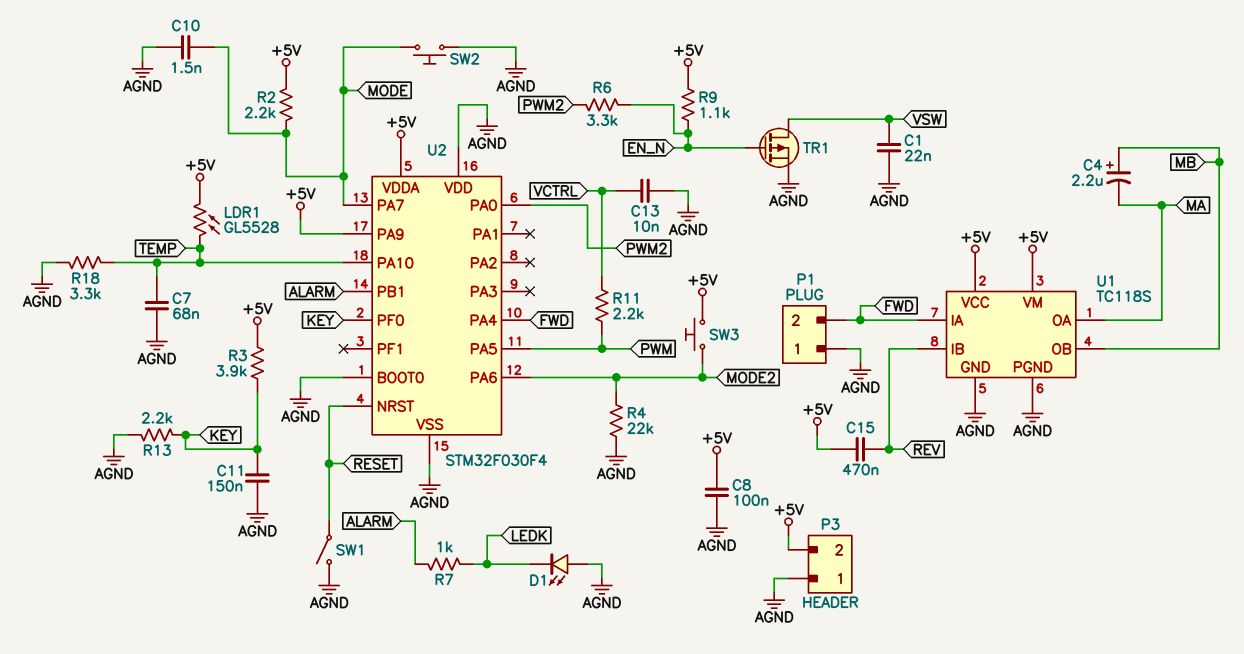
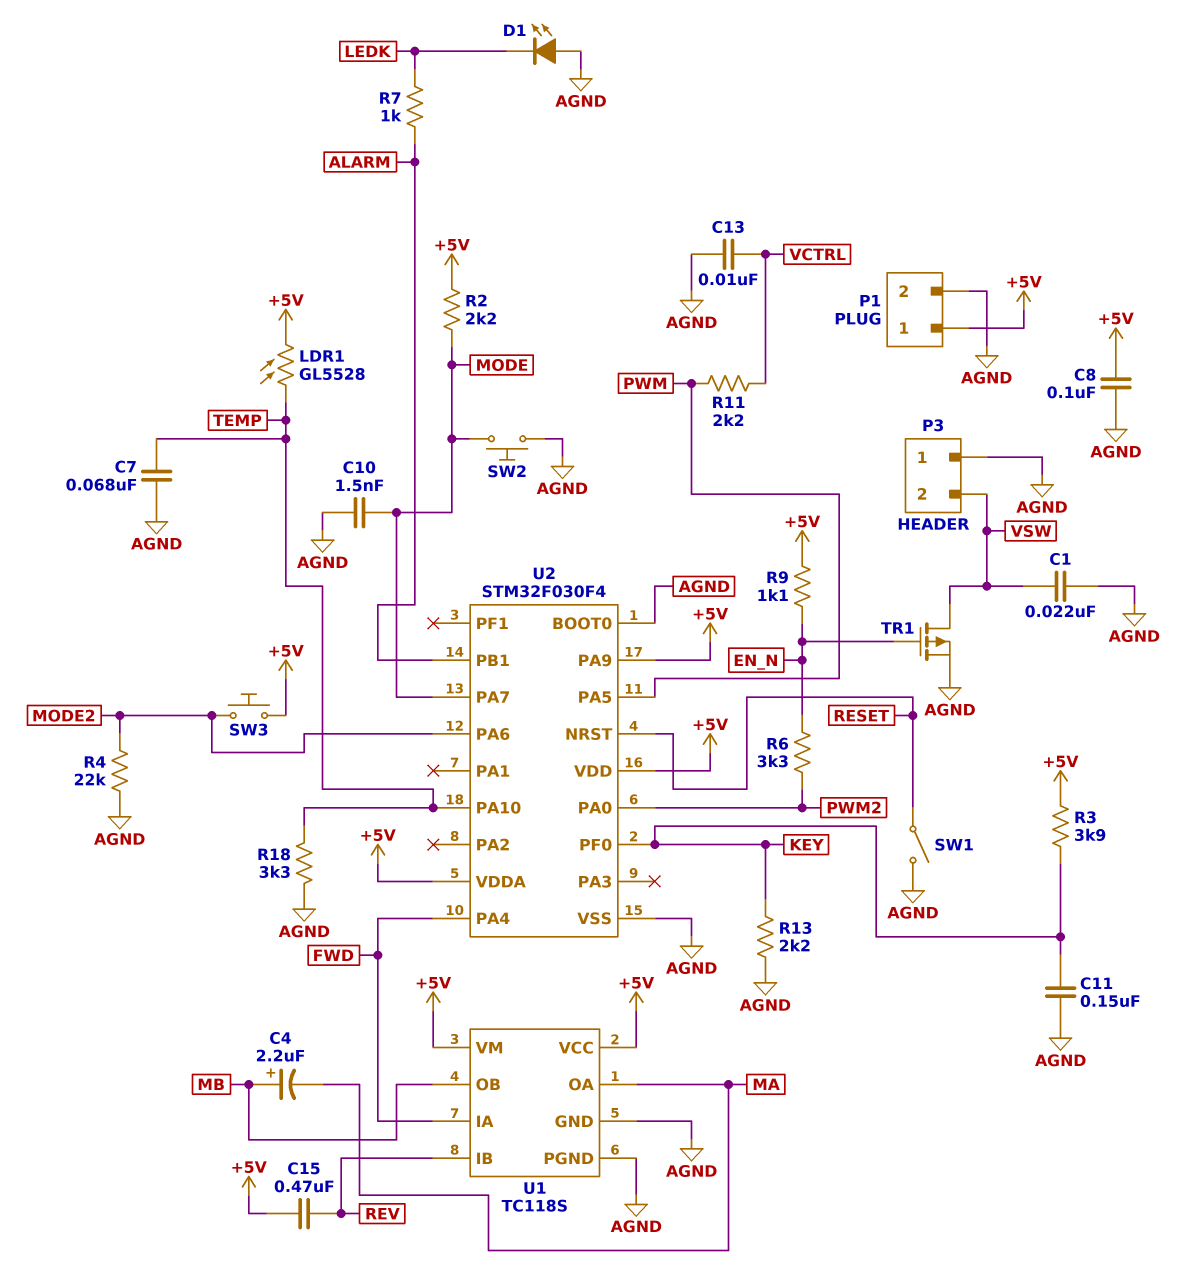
P1 pin 1: AGND -> +5V
P1 pin 2: FWD -> AGND
P3 pin 2: +5V -> VSW
U2 pin VDD: AGND -> +5V

